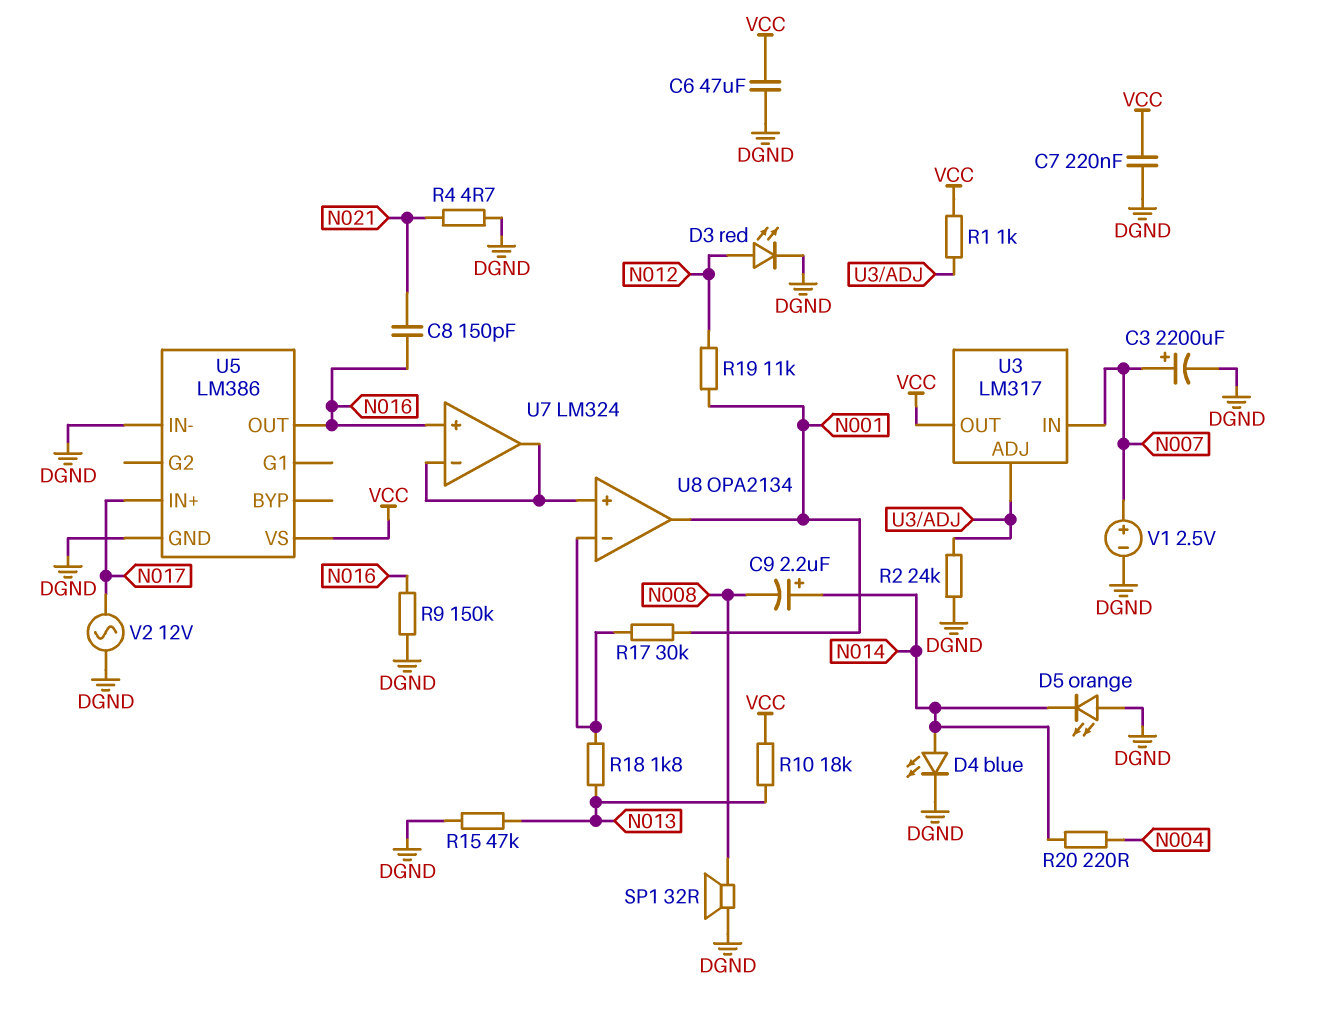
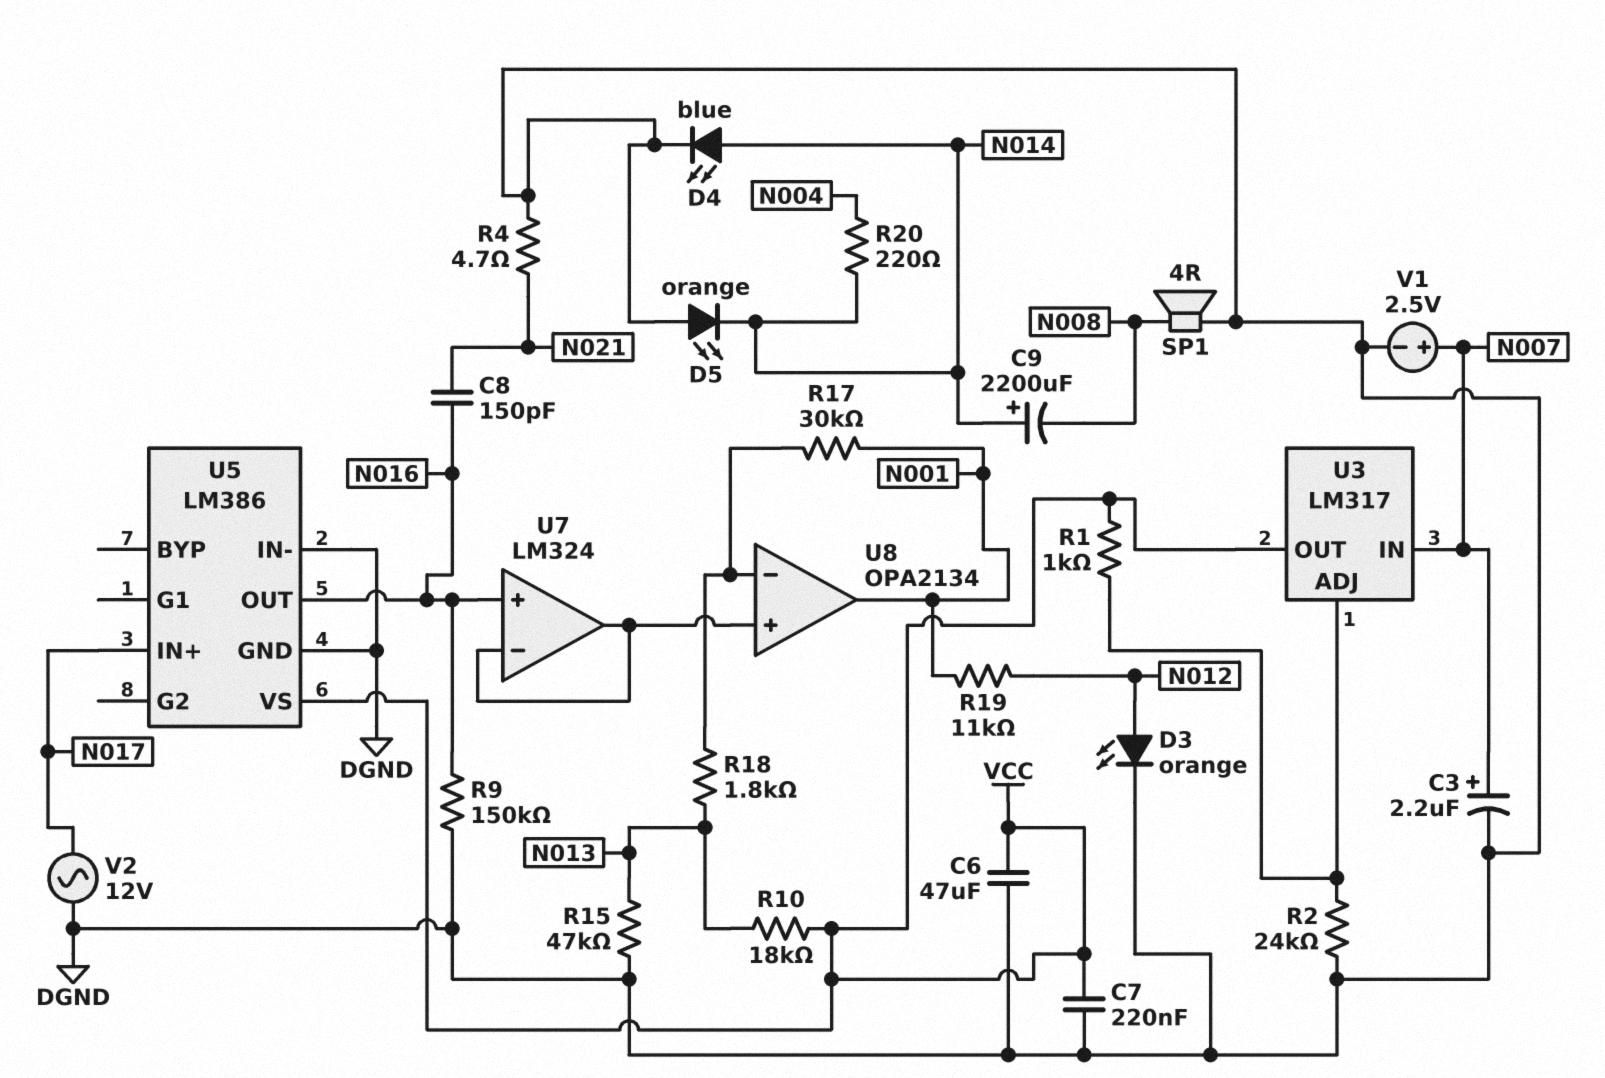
C3: 2200uF (plus N007, minus DGND) -> 2.2uF (plus N007, minus DGND)
C9: 2.2uF (plus N014, minus N008) -> 2200uF (plus N014, minus N008)
D3: LED red (A N012, K DGND) -> LED orange (A N012, K DGND)
SP1: speaker 32R (DGND, N008) -> speaker 4R (DGND, N008)

